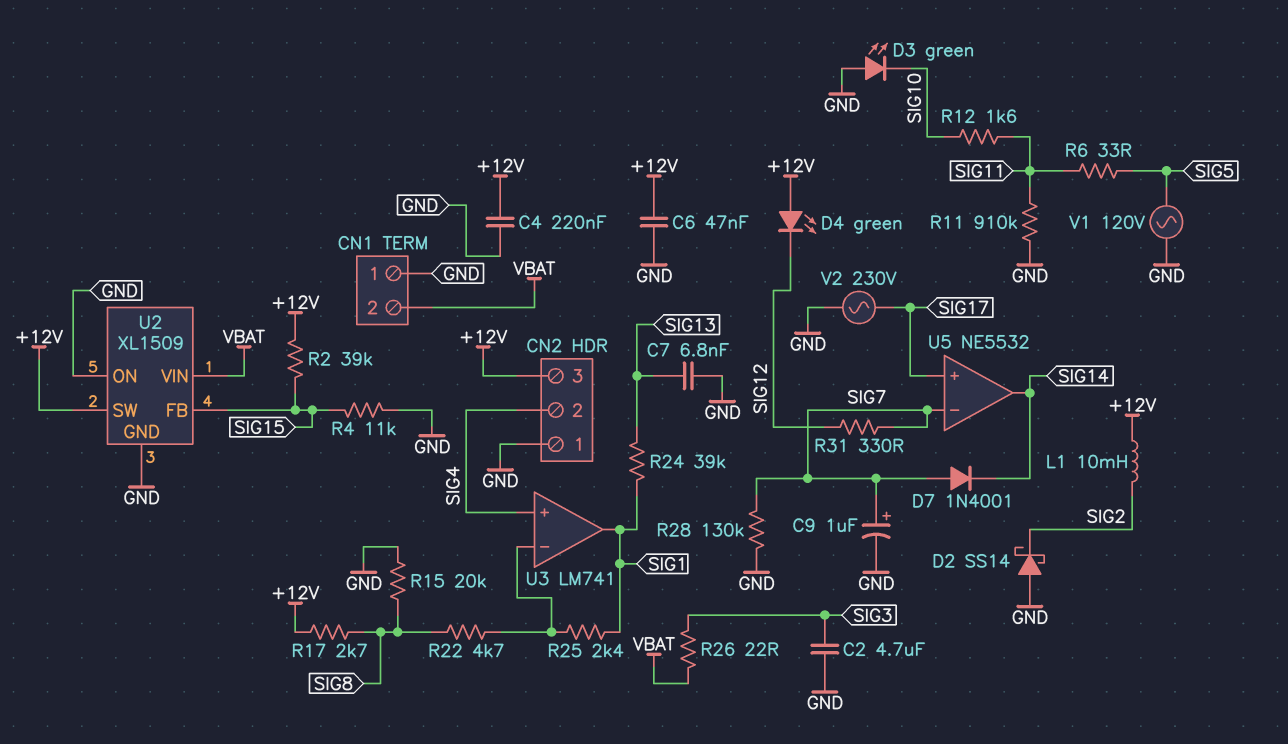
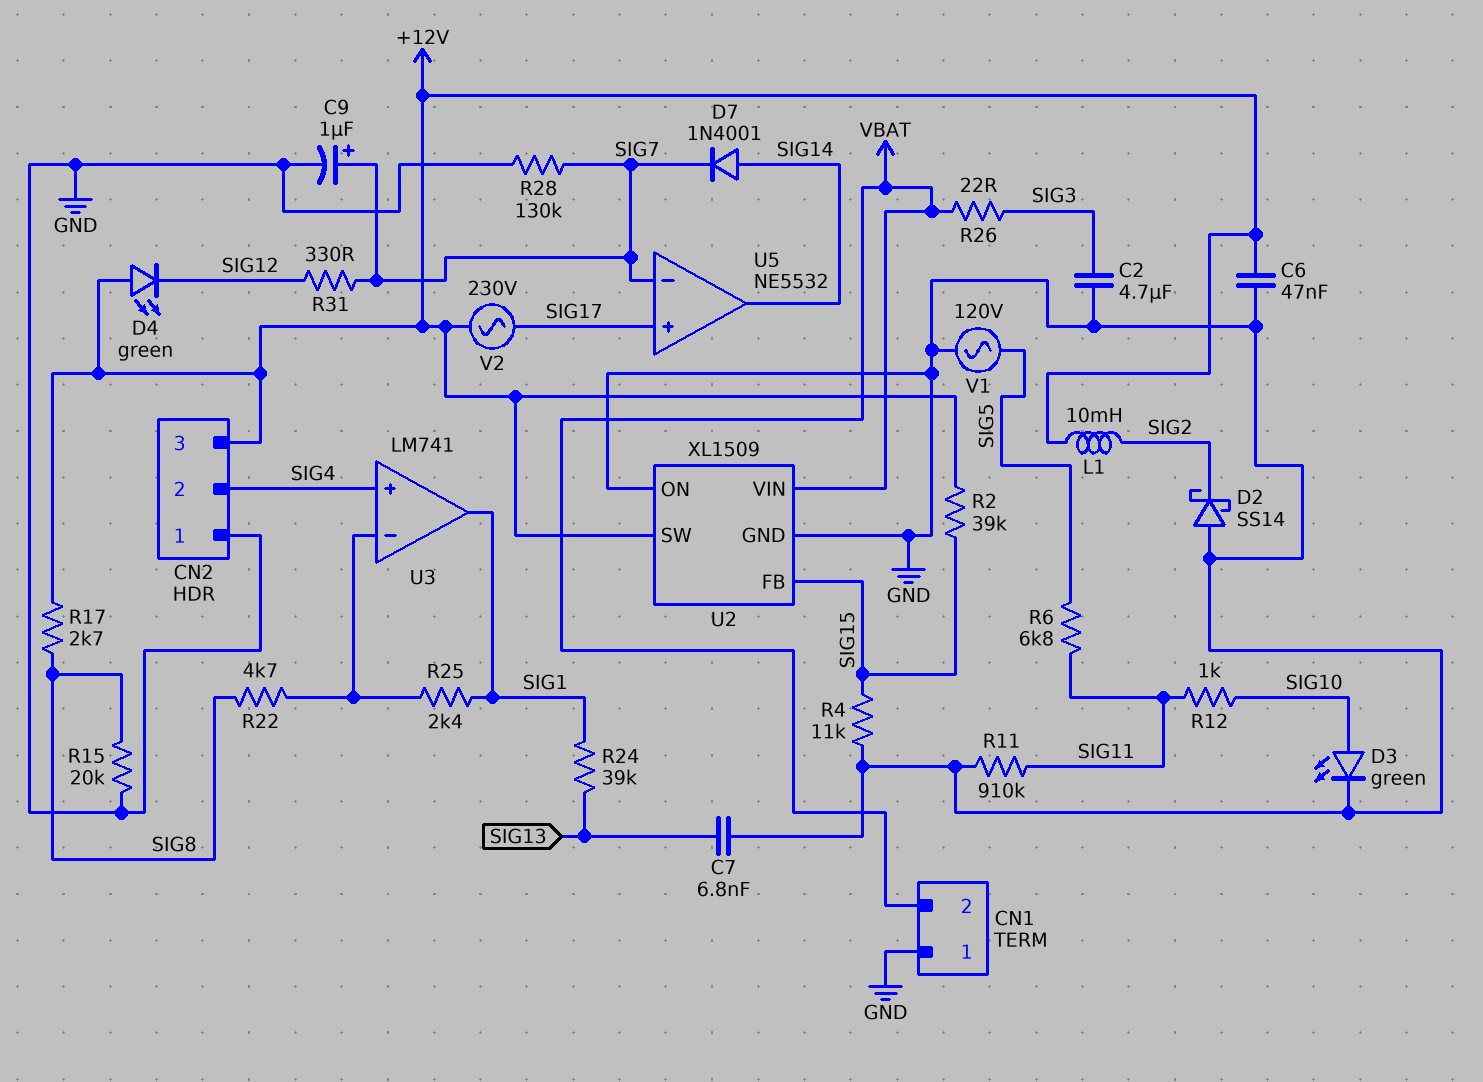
C4: 220nF (+12V, GND) -> none
D3: LED green (A GND, K SIG10) -> LED green (A SIG10, K GND)
D7: diode 1N4001 (A SIG7, K SIG14) -> diode 1N4001 (A SIG14, K SIG7)
R6: 33 (SIG5, SIG11) -> 6.8k (SIG5, SIG11)
R12: 1.6k (SIG10, SIG11) -> 1k (SIG10, SIG11)
V2: AC 230V (GND, SIG17) -> AC 230V (+12V, SIG17)

